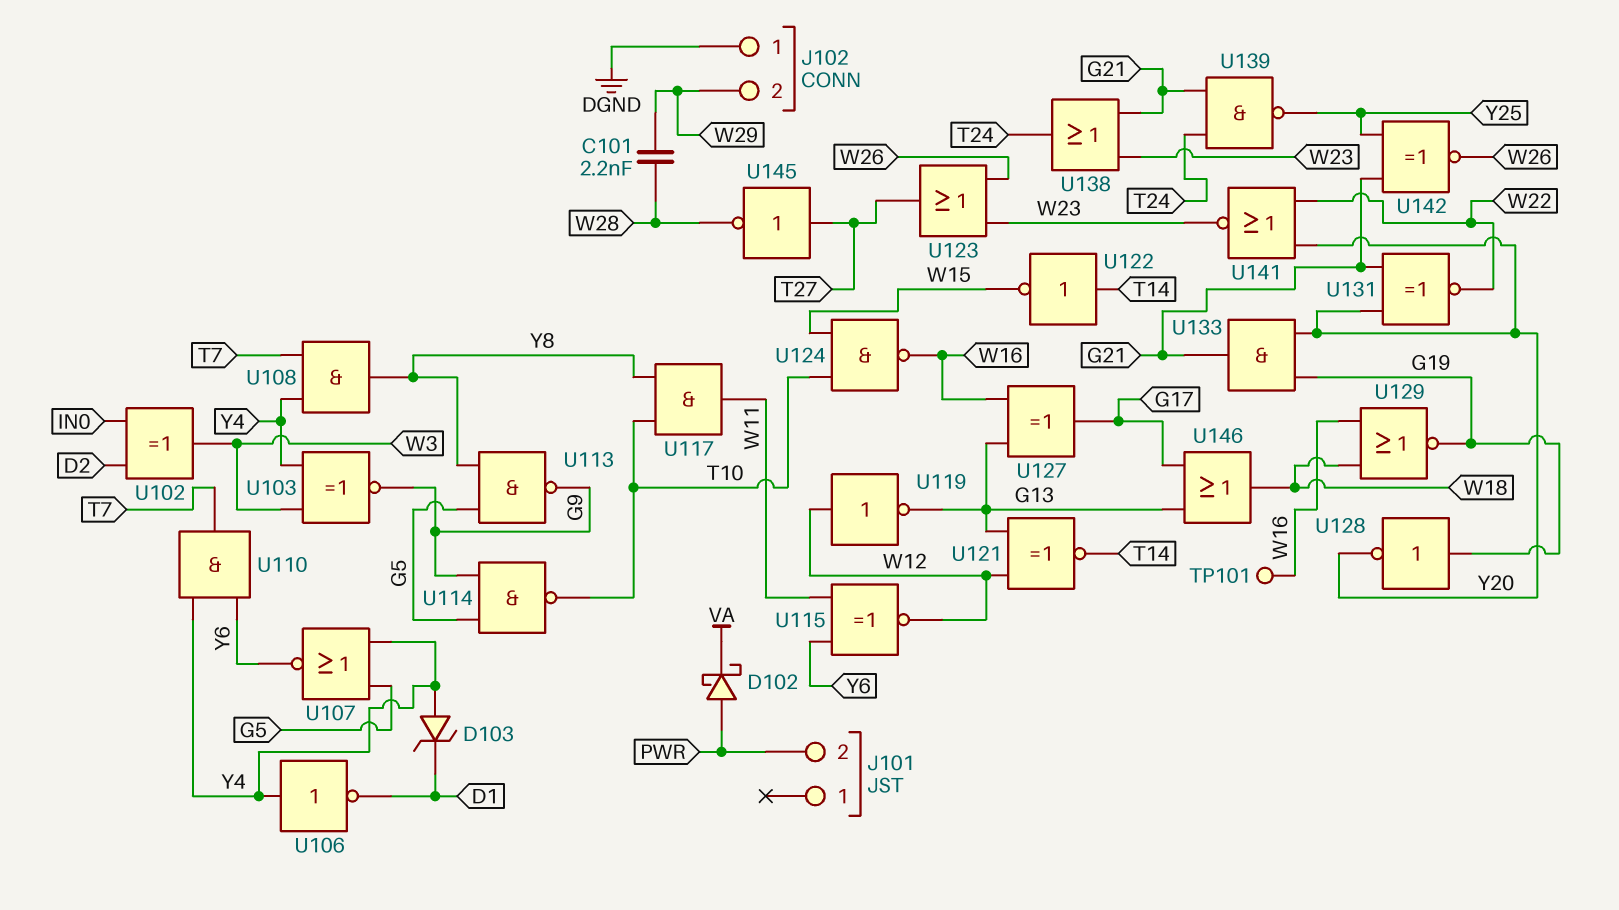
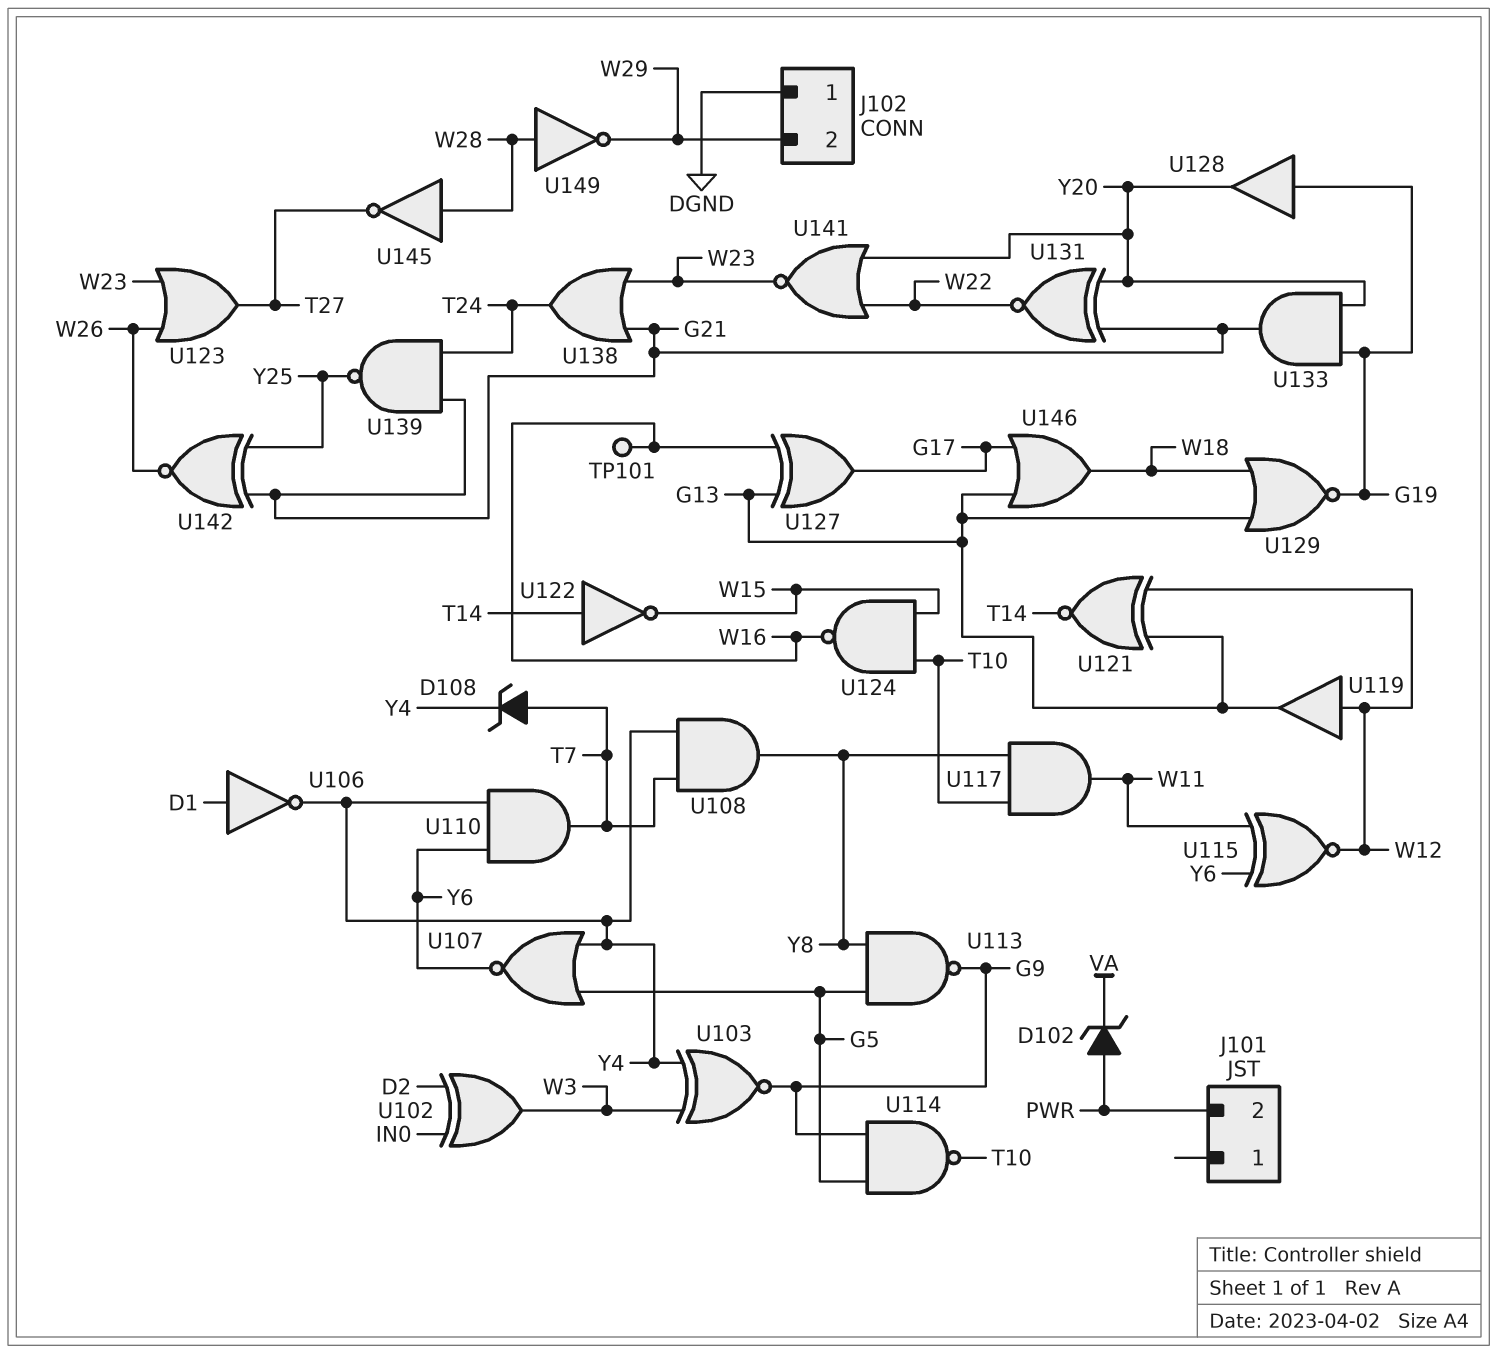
C101: 2.2nF (W28, W29) -> none
D102: schottky (A PWR, K VA) -> zener (A PWR, K VA)
D103: zener (A Y4, K D1) -> none
D108: none -> zener (A T7, K Y4)
U106: NOT (in Y4, out D1) -> NOT (in D1, out Y4)
U119: NOT (in W12, out G13) -> buffer (in W12, out G13)
U128: NOT (in G19, out Y20) -> buffer (in G19, out Y20)
U129: NOR (in W16, in W18, out G19) -> NOR (in G13, in W18, out G19)
U145: NOT (in T27, out W28) -> NOT (in W28, out T27)
U149: none -> NOT (in W28, out W29)

